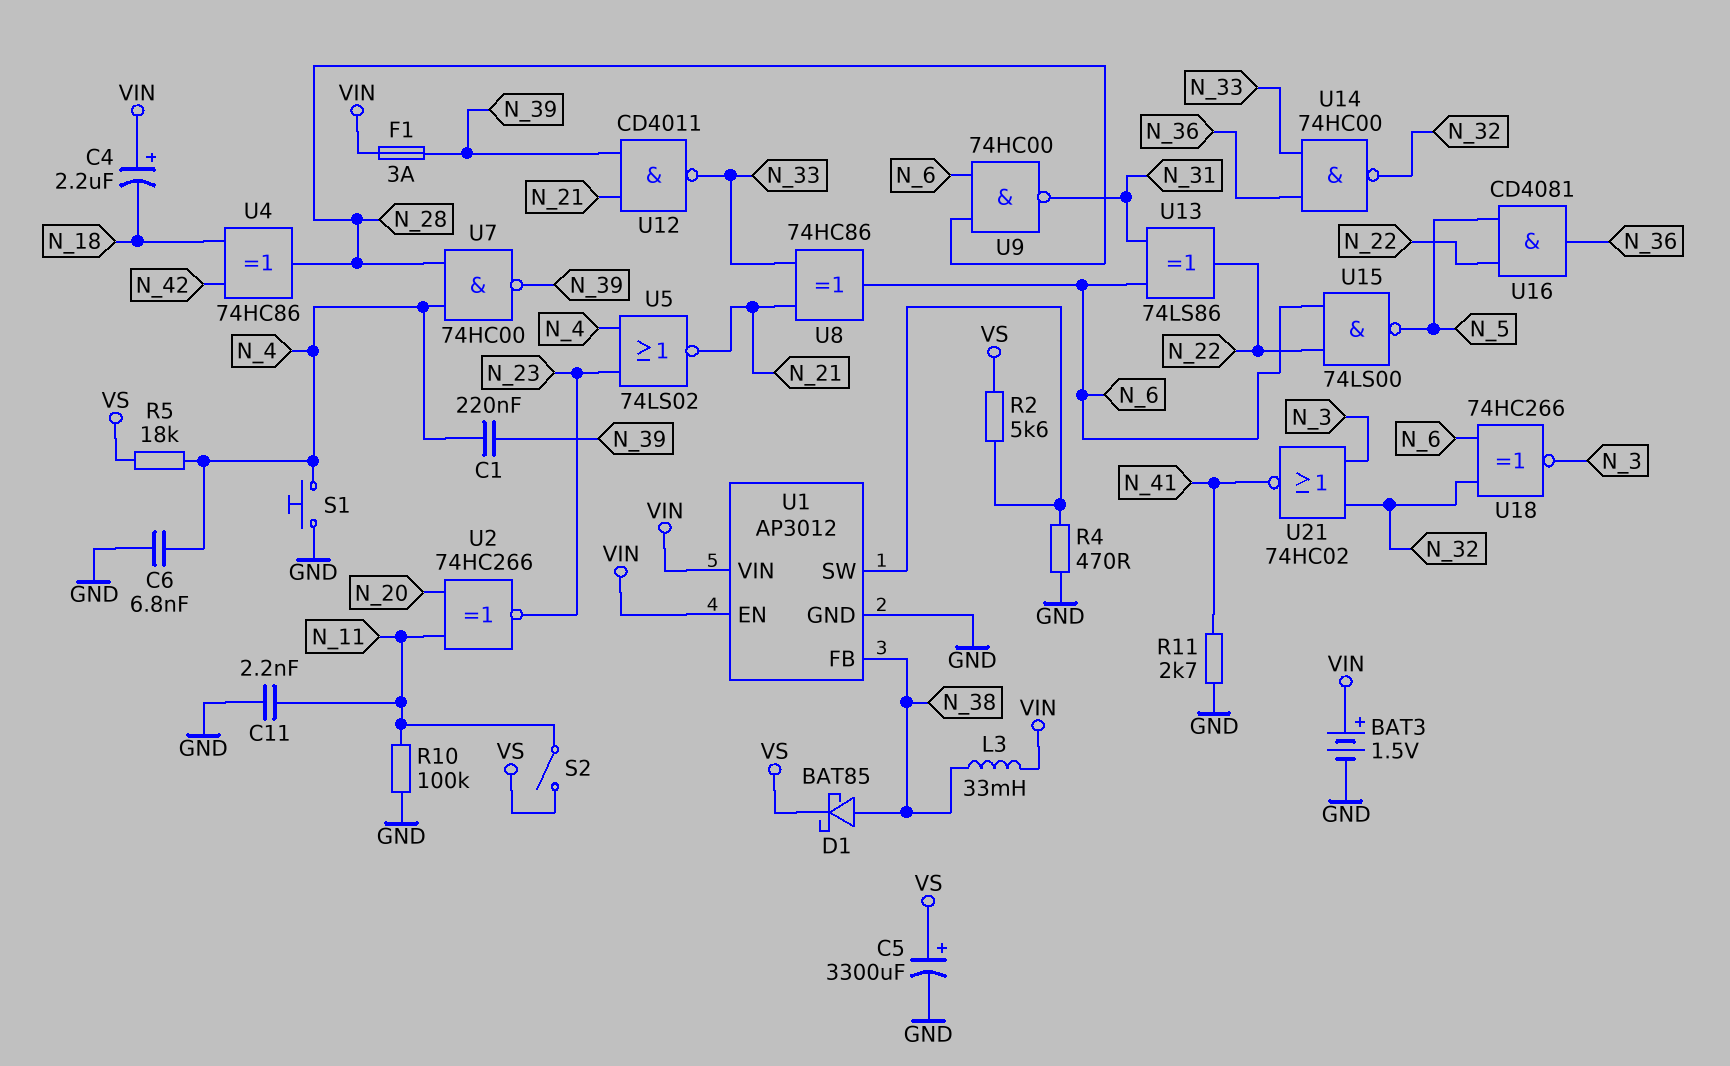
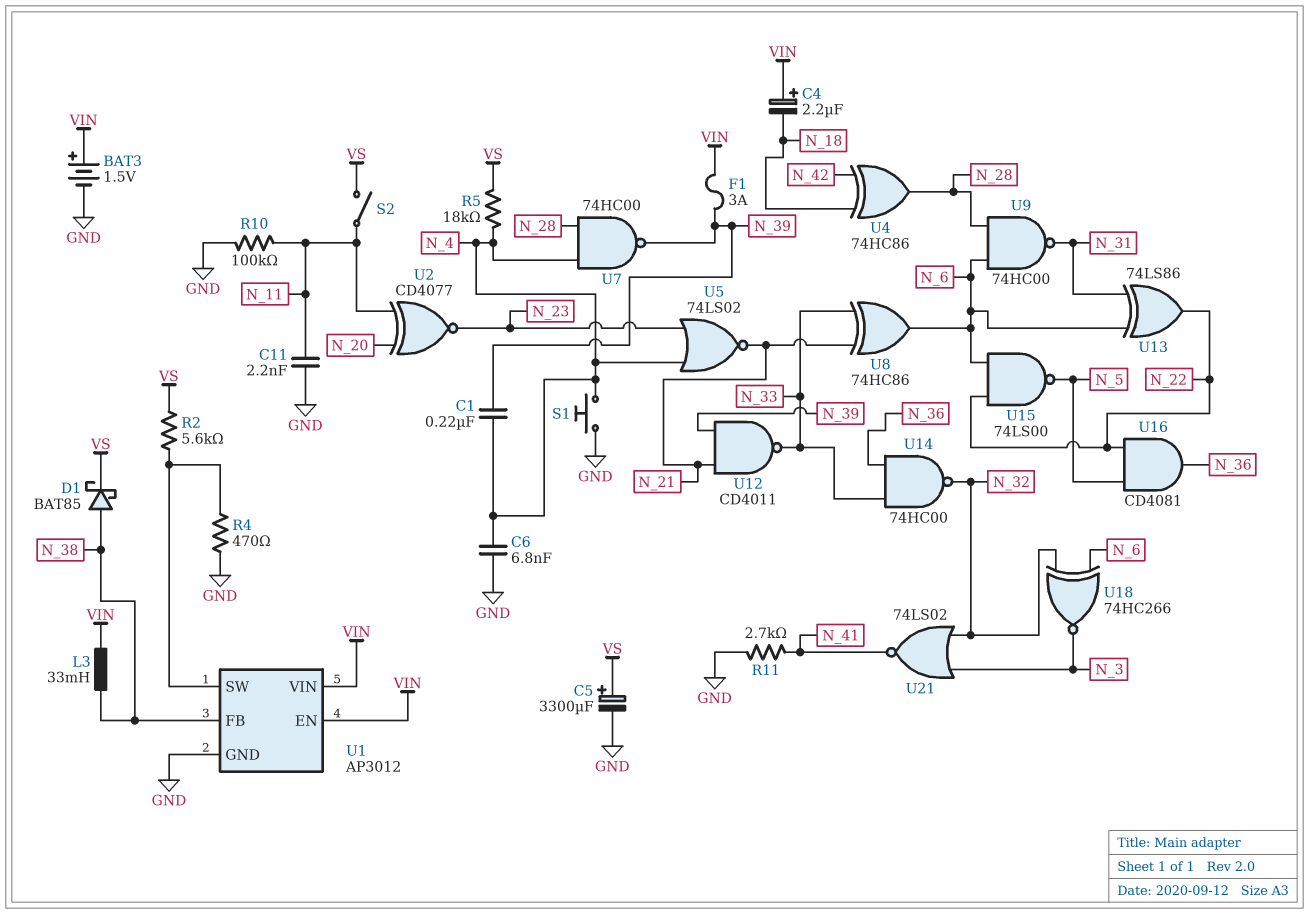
U2: XNOR 74HC266 (in N_11, in N_20, out N_23) -> XNOR CD4077 (in N_11, in N_20, out N_23)
U21: NOR 74HC02 (in N_3, in N_32, out N_41) -> NOR 74LS02 (in N_3, in N_32, out N_41)

